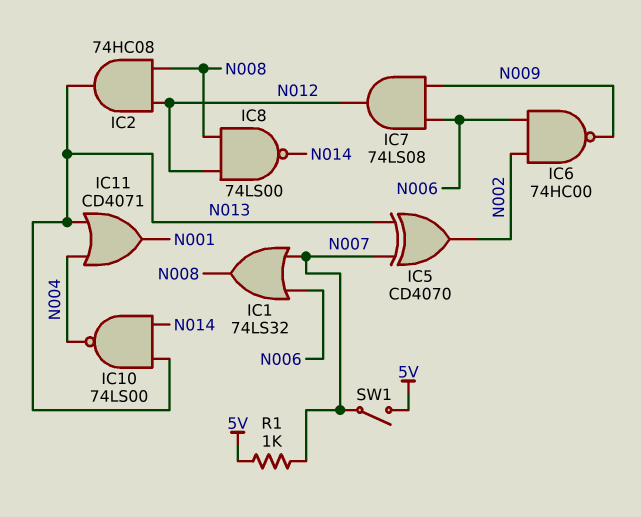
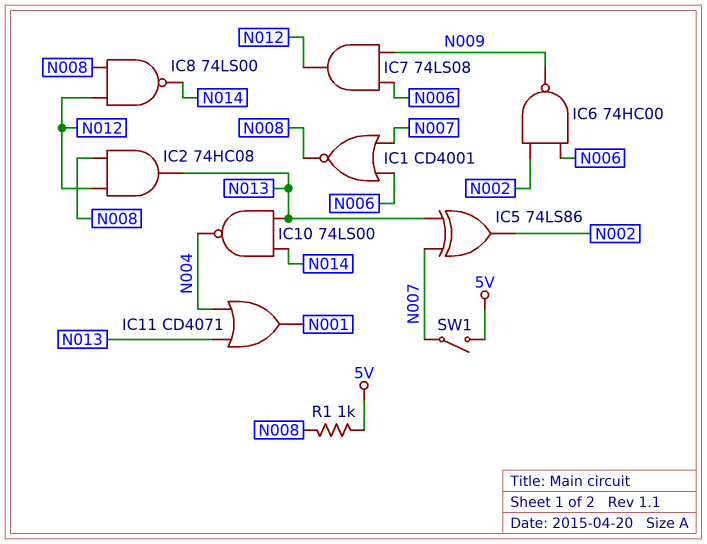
IC1: OR 74LS32 (in N006, in N007, out N008) -> NOR CD4001 (in N006, in N007, out N008)
IC5: XOR CD4070 (in N007, in N013, out N002) -> XOR 74LS86 (in N007, in N013, out N002)
R1: 1k (5V, N007) -> 1k (5V, N008)

